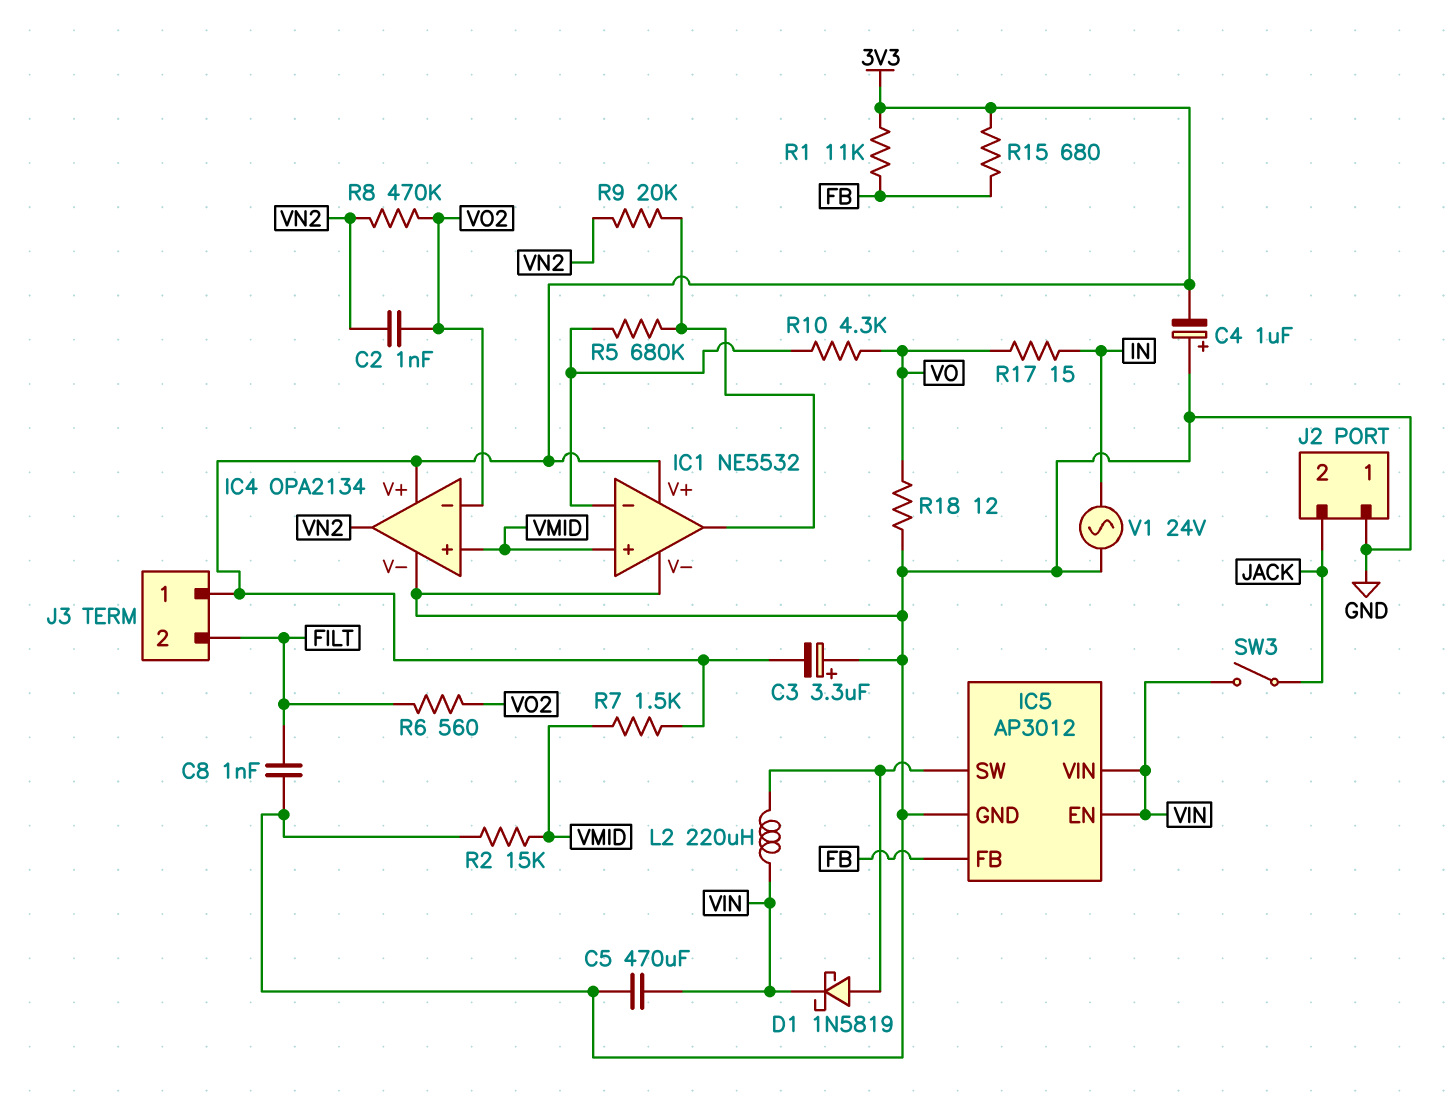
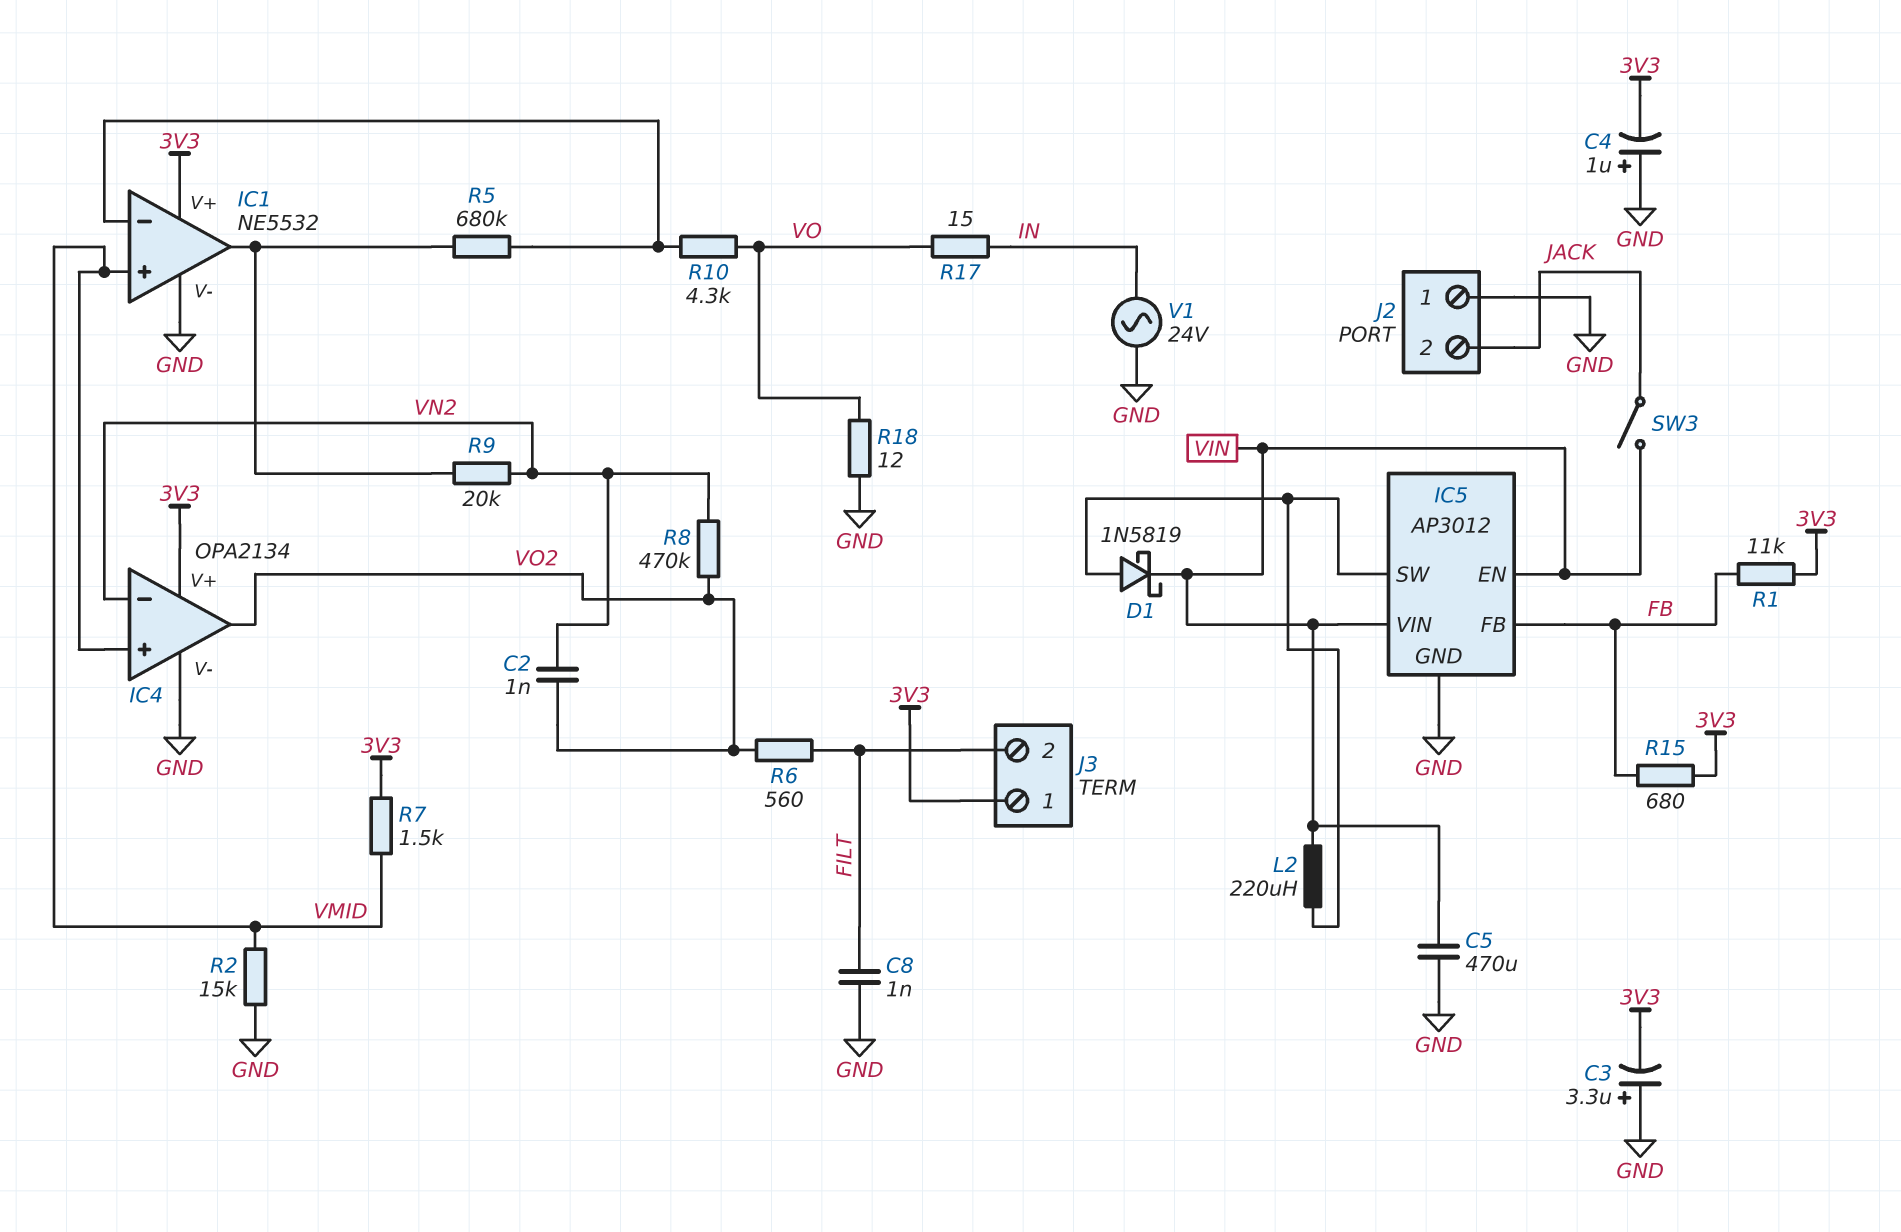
IC4 pin in-: VO2 -> VN2
IC4 pin out: VN2 -> VO2

